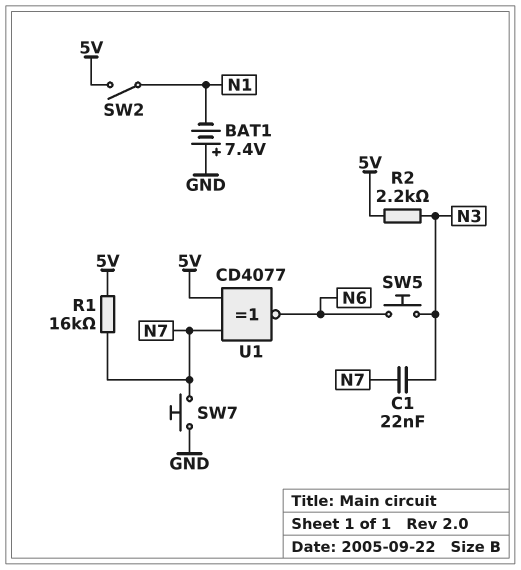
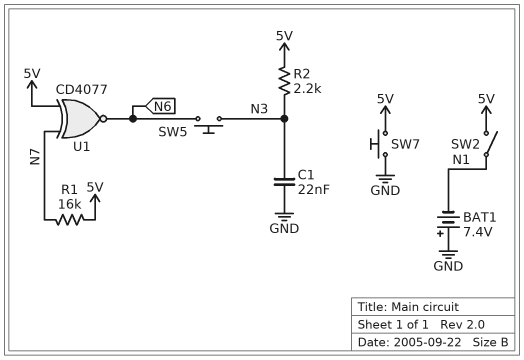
C1: 22nF (N3, N7) -> 22nF (GND, N3)
SW7: button (GND, N7) -> button (5V, GND)

